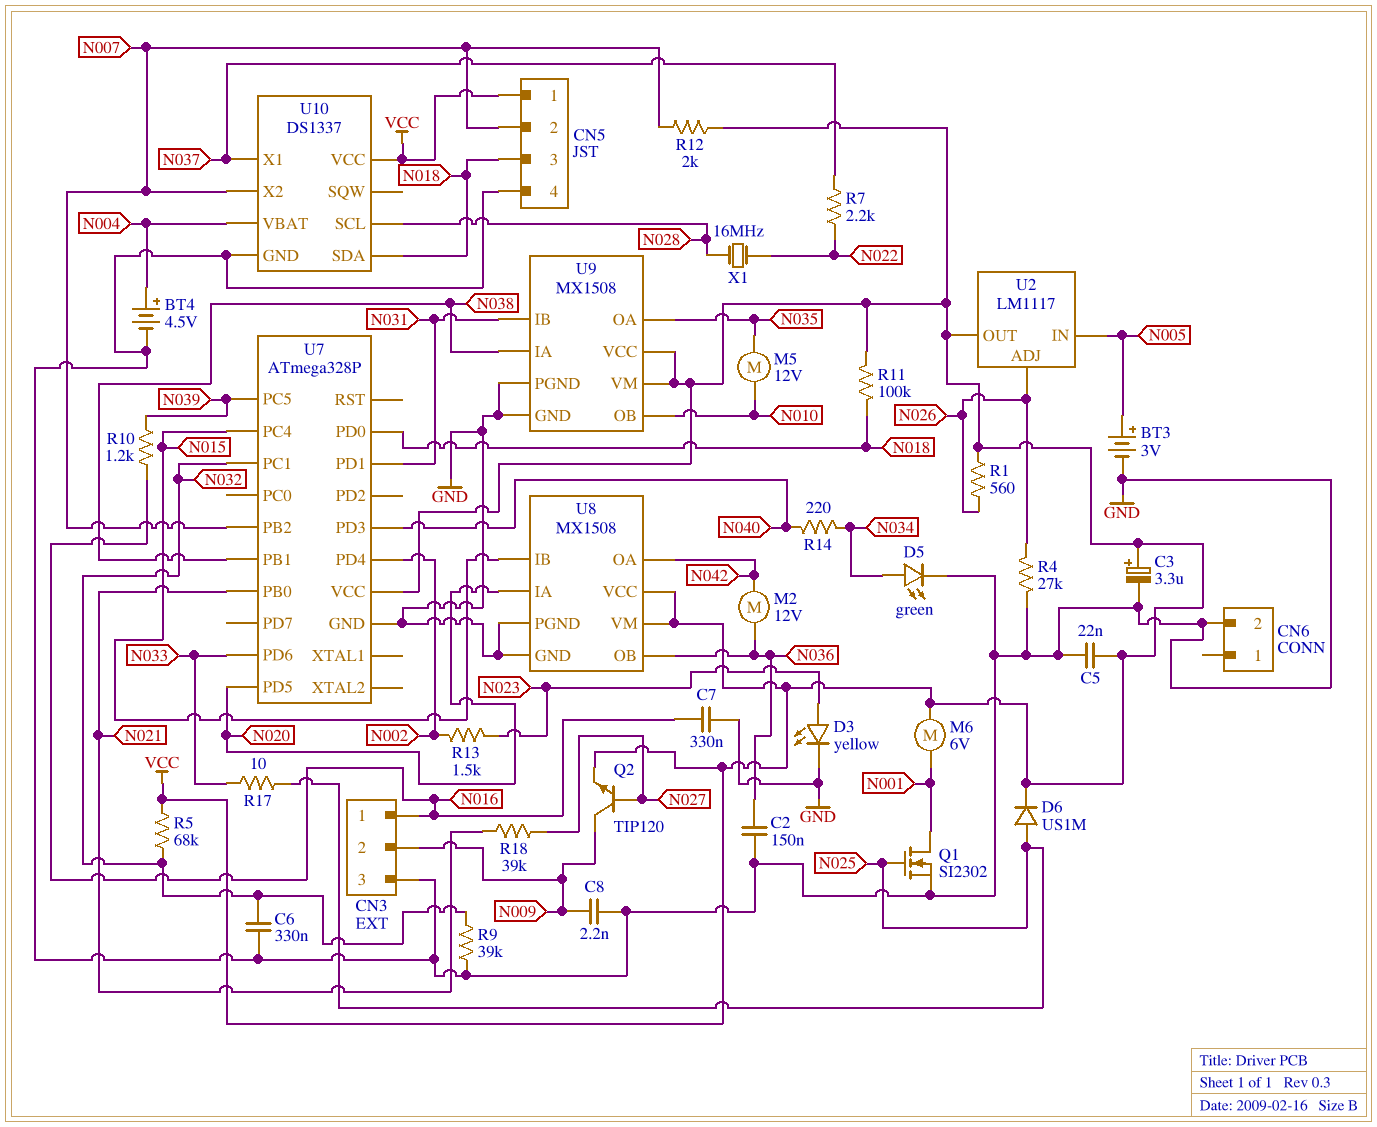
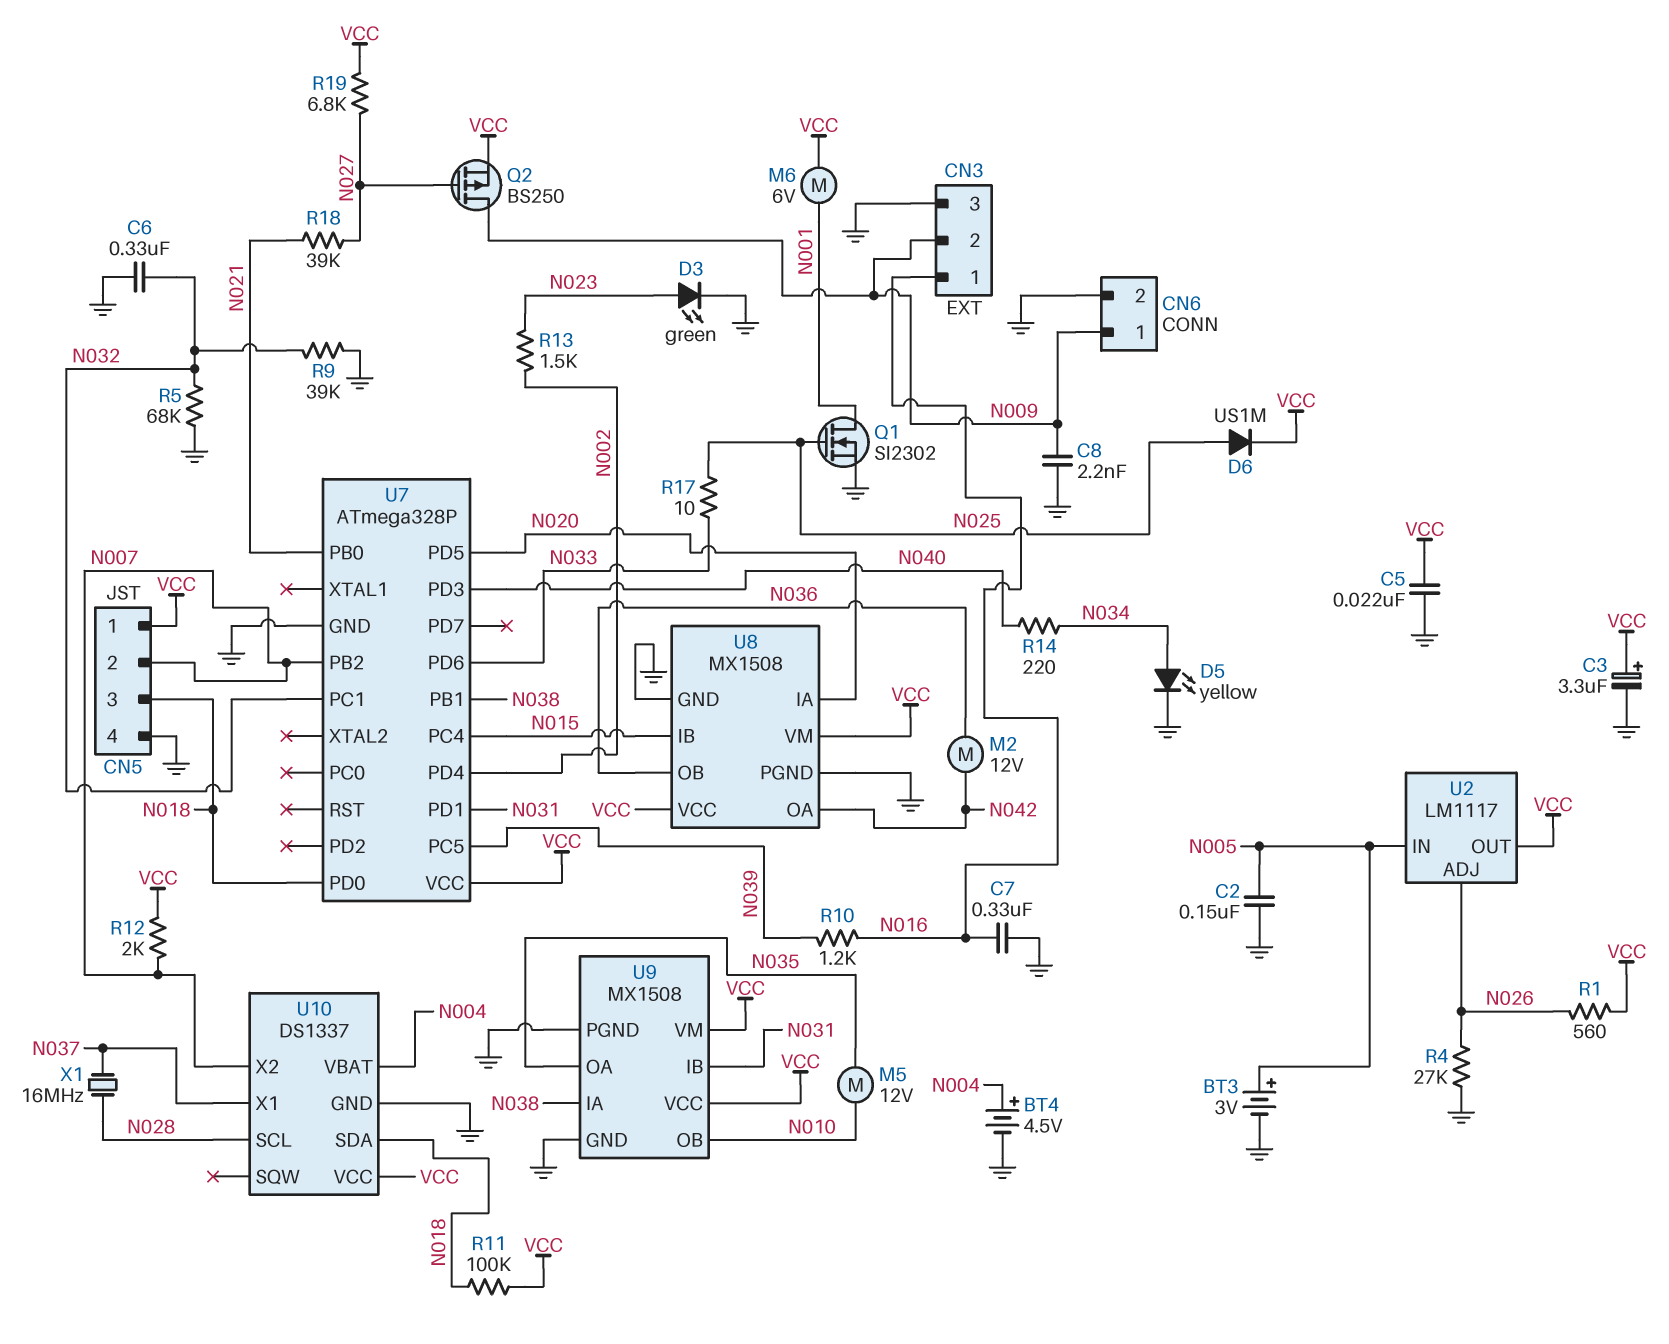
C2: 150nF (GND, N036) -> 150nF (GND, N005)
CN6 pin 1: none -> N009
D3: LED yellow (A N023, K GND) -> LED green (A N023, K GND)
D5: LED green (A N034, K GND) -> LED yellow (A N034, K GND)
Q2: NPN TIP120 (B N027, C N009, E VCC) -> PMOS BS250 (G N027, D N009, S VCC)
R5: 68k (N032, VCC) -> 68k (GND, N032)
R7: 2.2k (N022, N037) -> none
R19: none -> 6.8k (N027, VCC)
X1: 16MHz (N022, N028) -> 16MHz (N028, N037)

